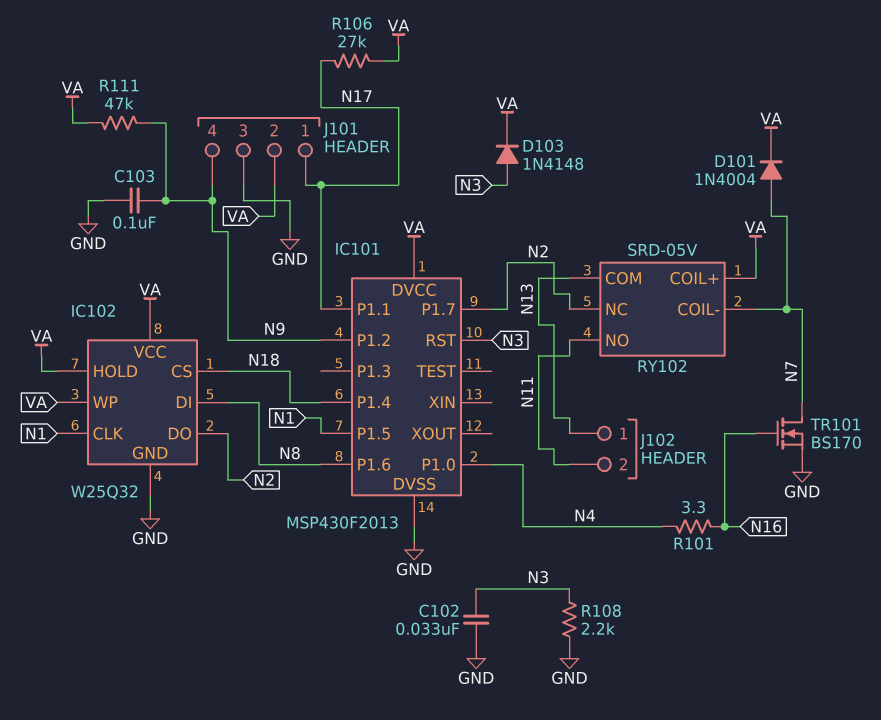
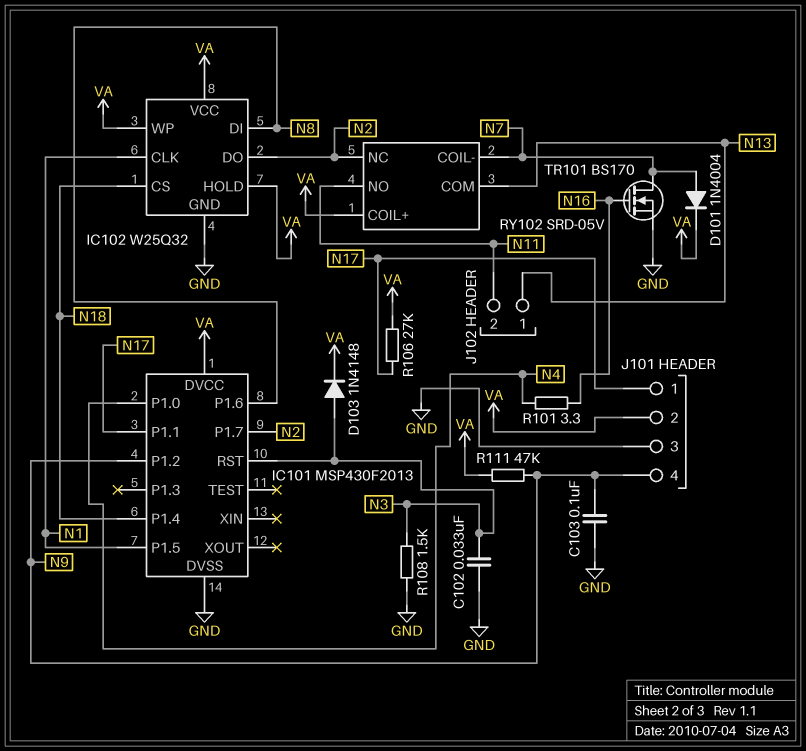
R108: 2.2k (GND, N3) -> 1.5k (GND, N3)

